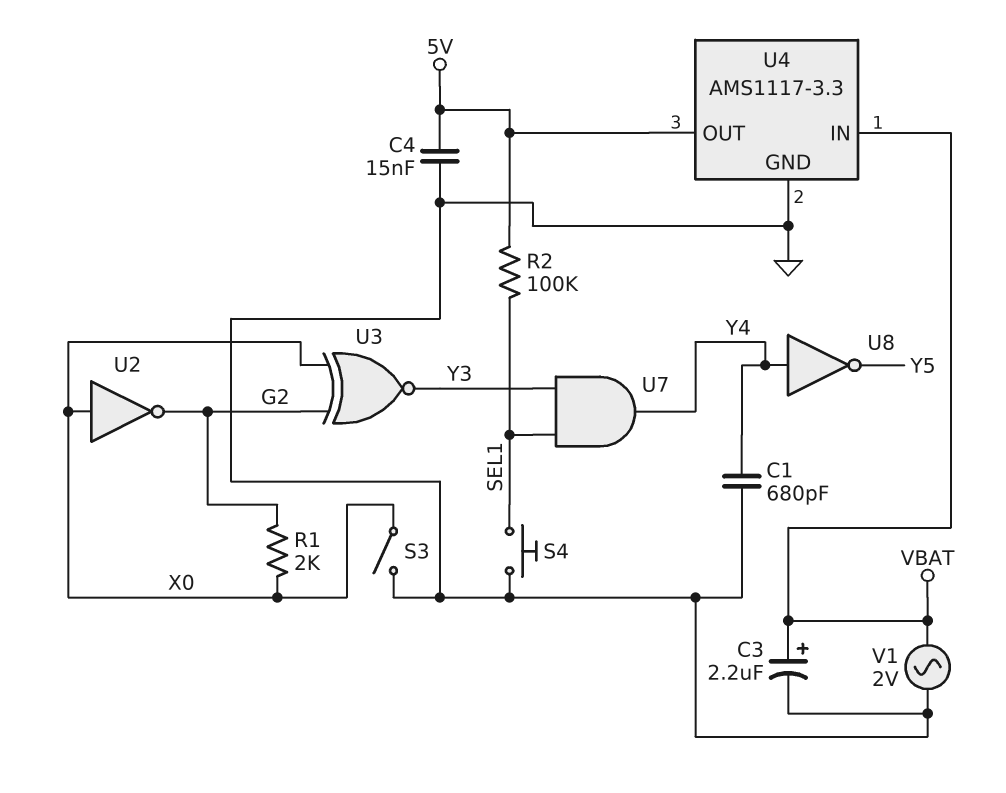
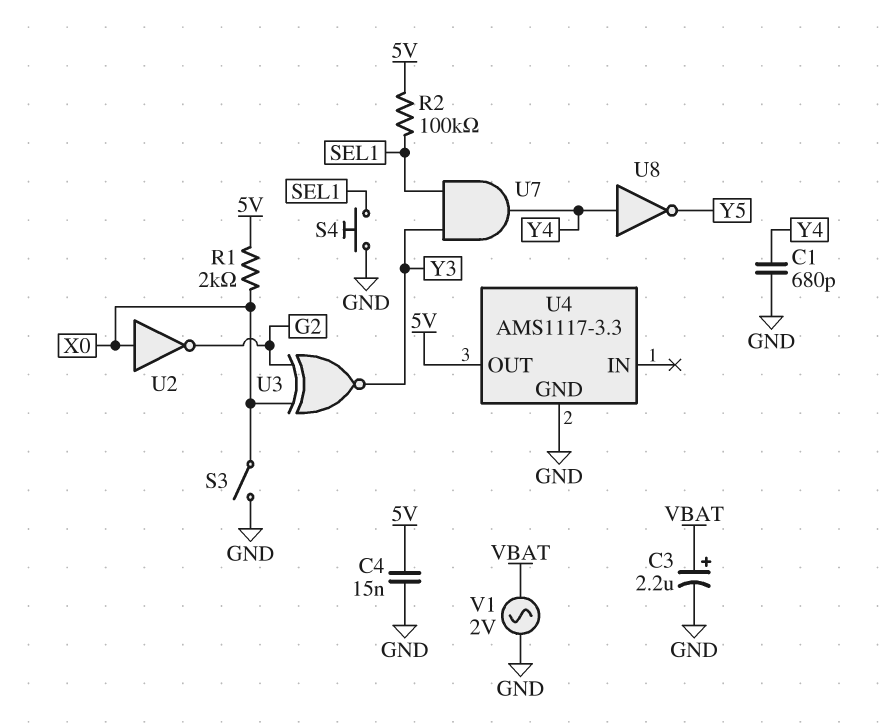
R1: 2k (G2, X0) -> 2k (5V, X0)
U4 pin IN: VBAT -> none

